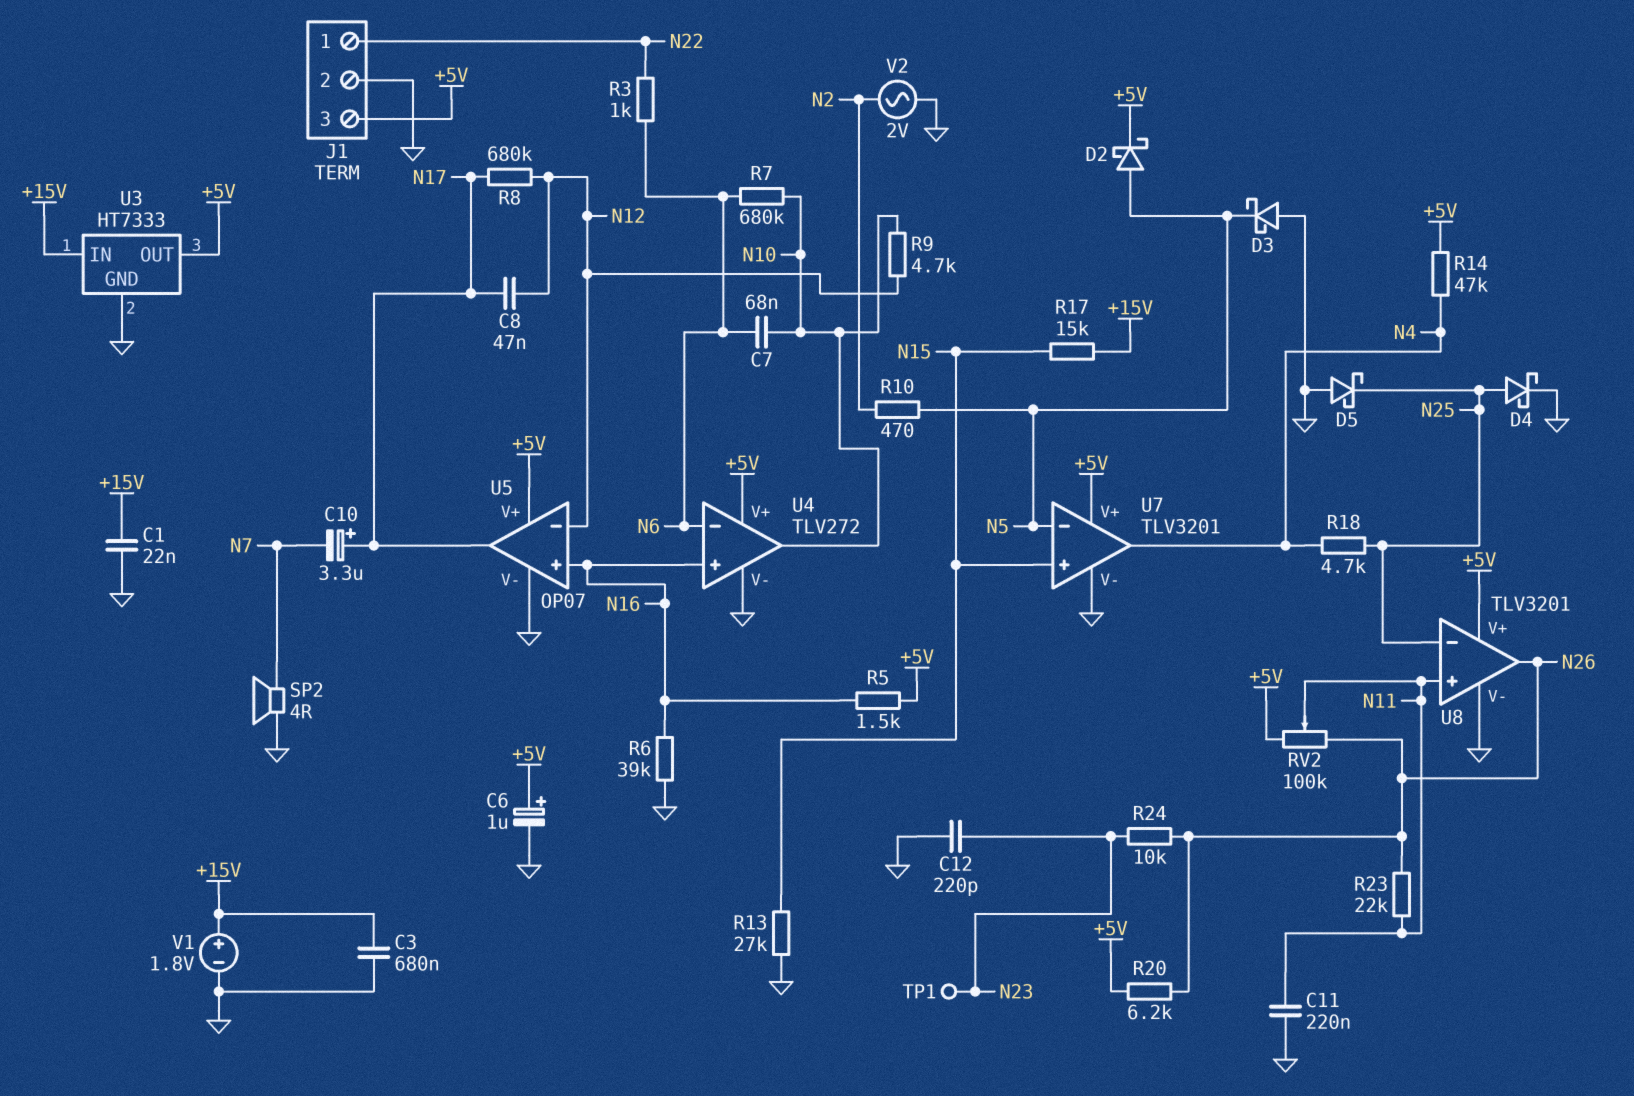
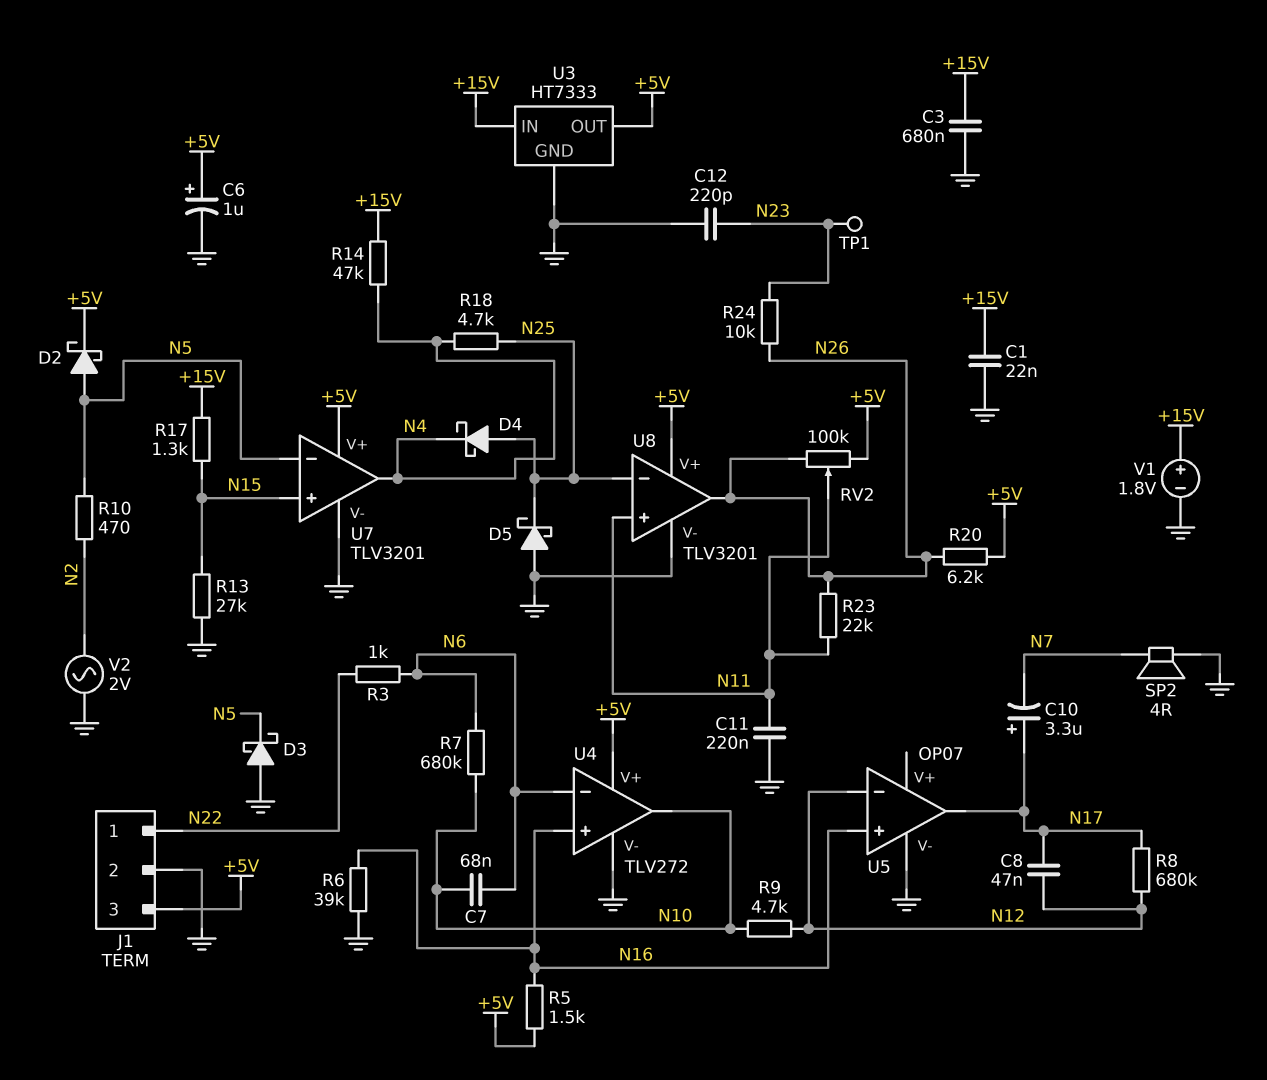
D4: schottky (A N25, K GND) -> schottky (A N25, K N4)
R14: 47k (+5V, N4) -> 47k (+15V, N4)
R17: 15k (+15V, N15) -> 1.3k (+15V, N15)
U5 pin V+: +5V -> none

